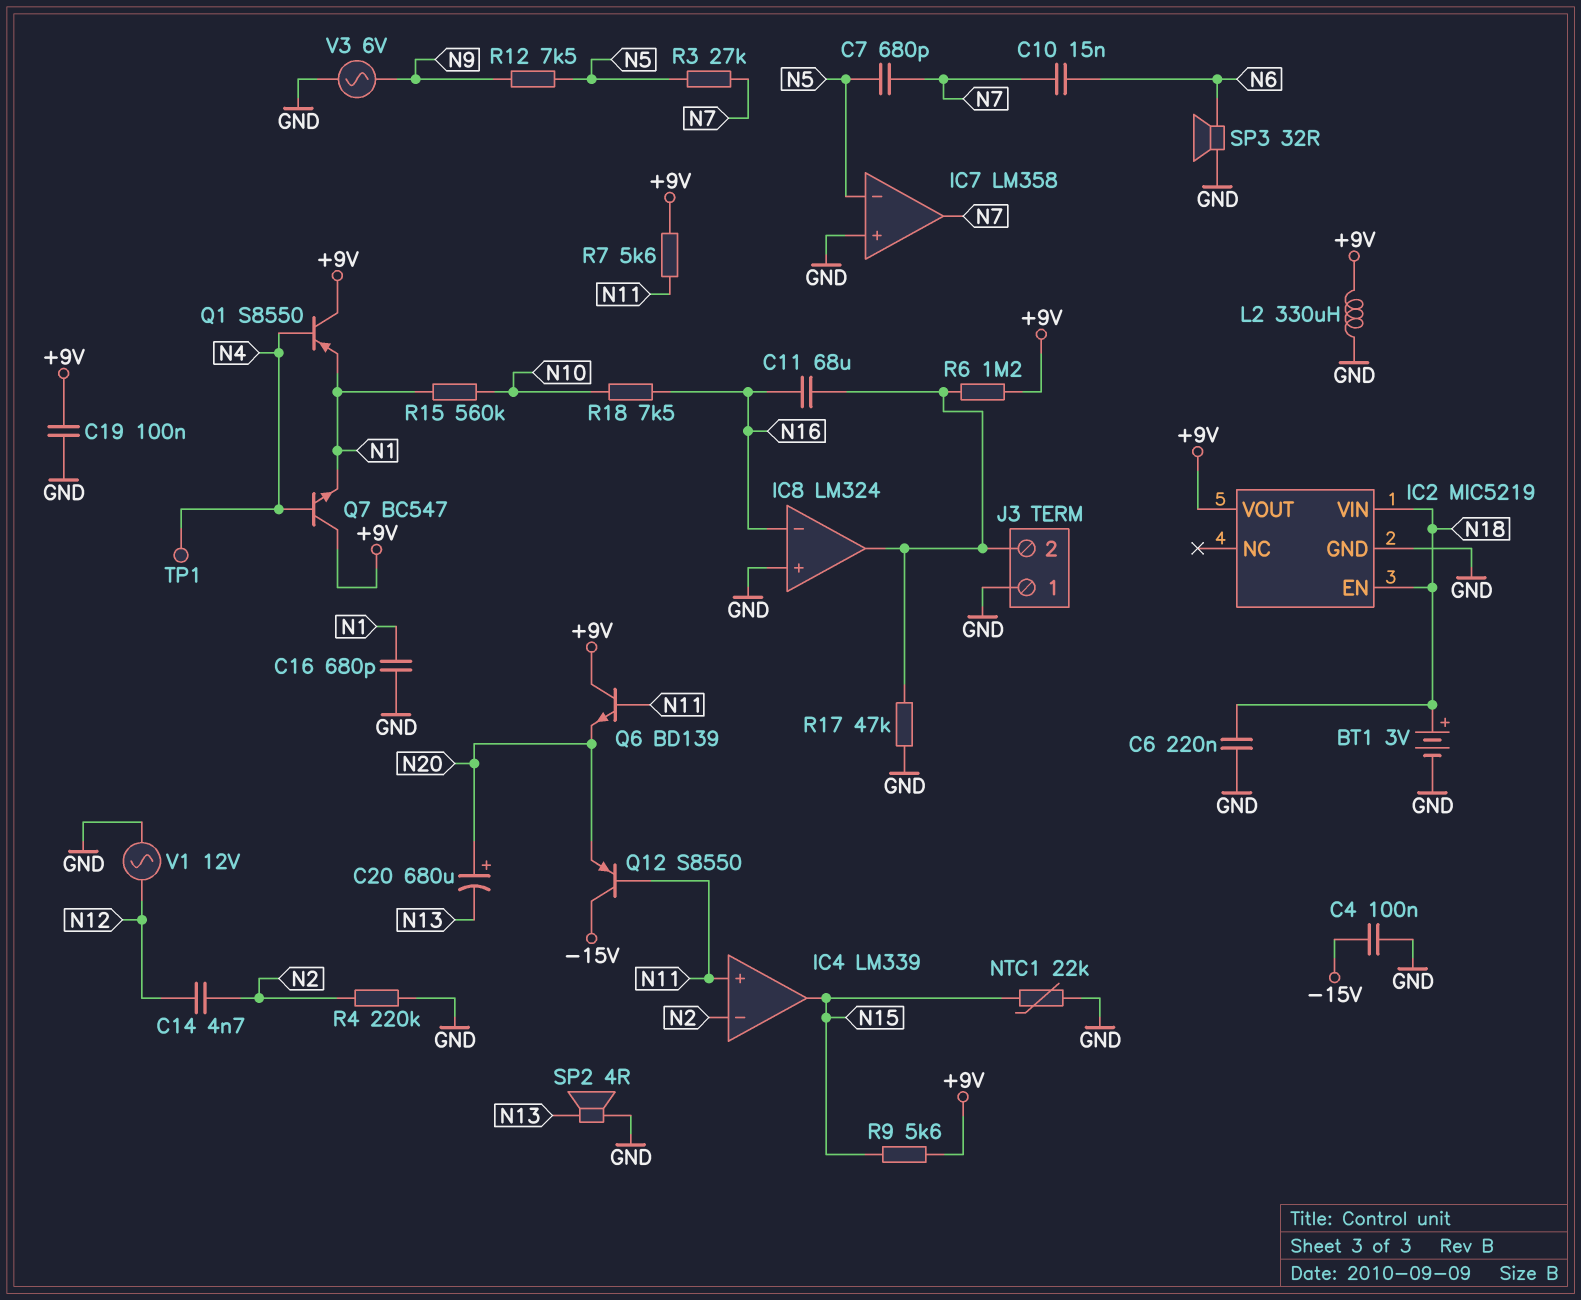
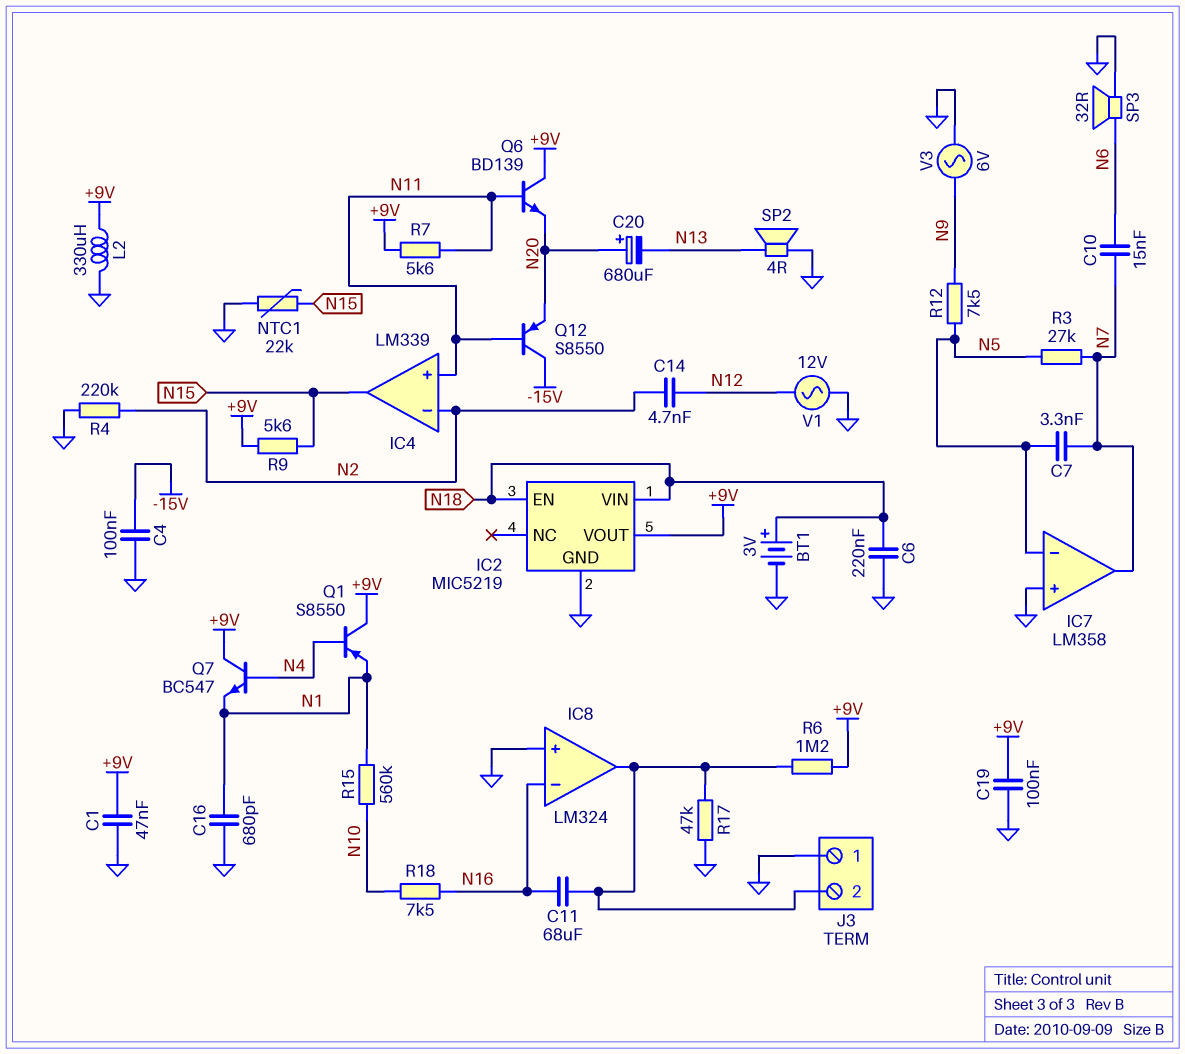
C1: none -> 47nF (+9V, GND)
C7: 680pF (N5, N7) -> 3.3nF (N5, N7)
TP1: test point (N4) -> none

